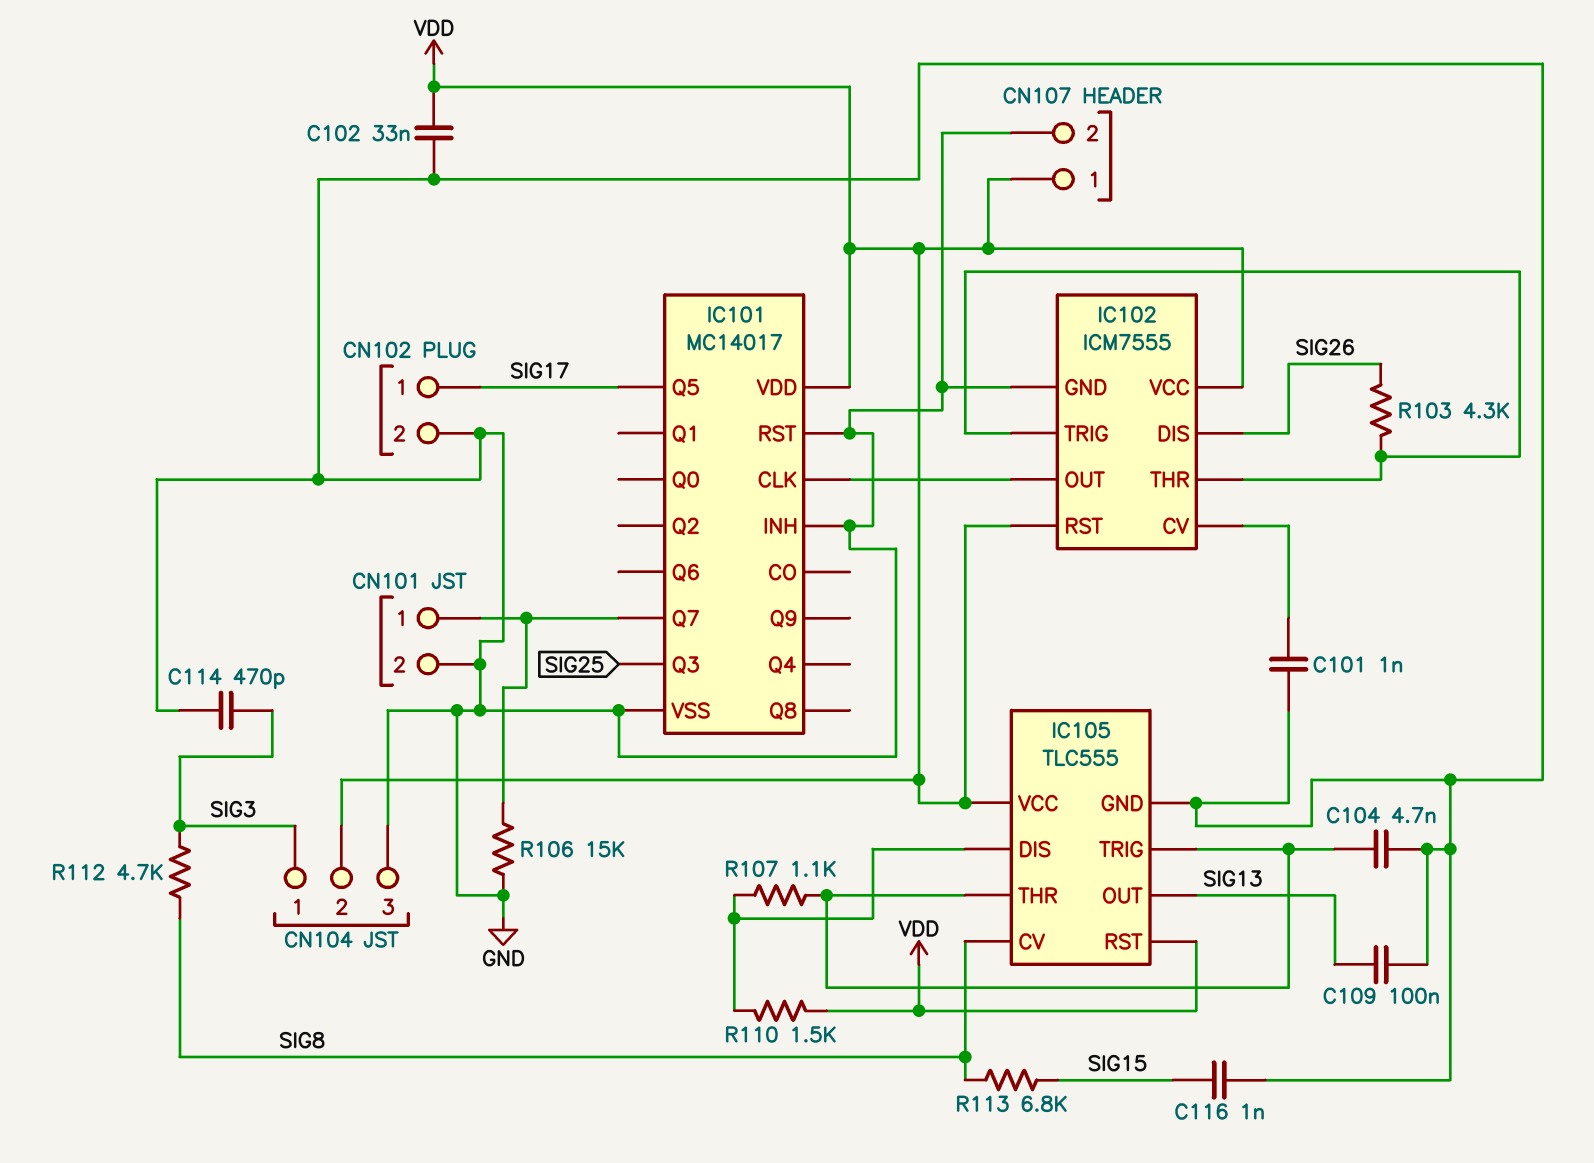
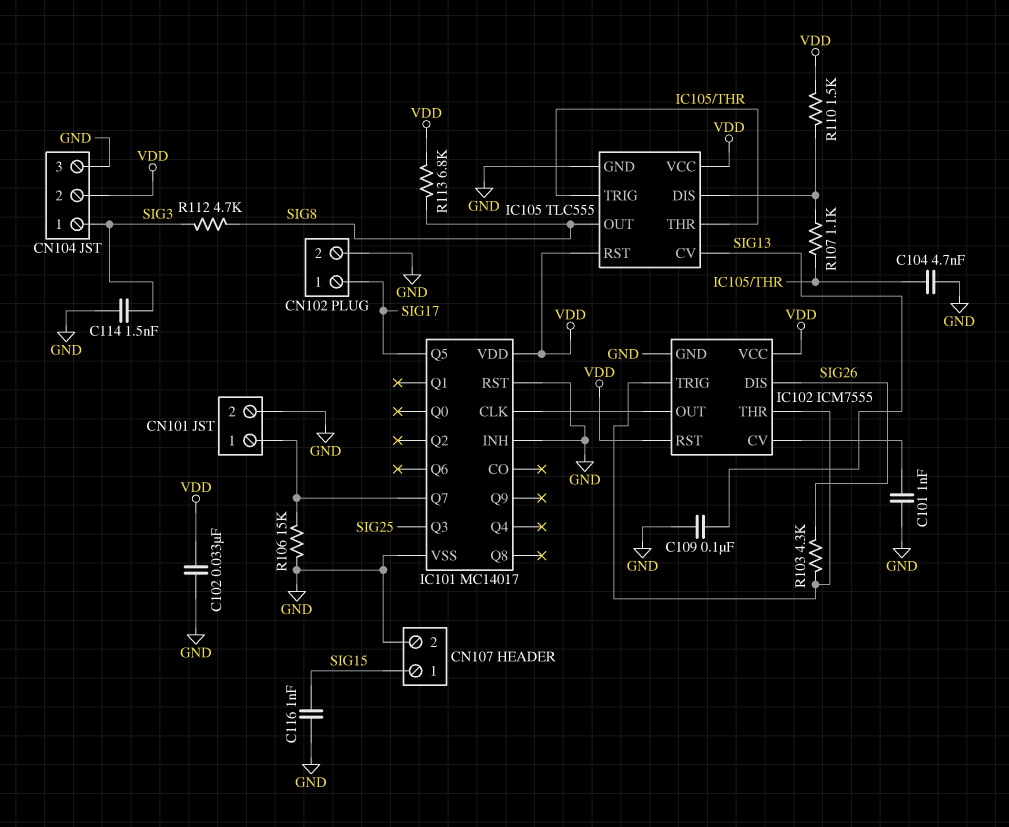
C114: 470pF (GND, SIG3) -> 1.5nF (GND, SIG3)
CN107 pin 1: VDD -> SIG15
IC105 pin CV: SIG8 -> SIG13
IC105 pin OUT: SIG13 -> SIG8
R113: 6.8k (SIG8, SIG15) -> 6.8k (SIG8, VDD)

